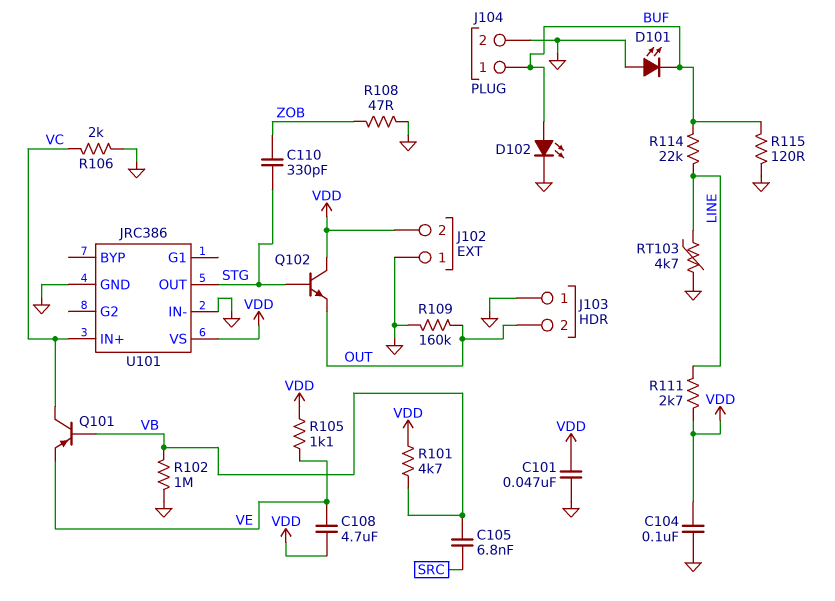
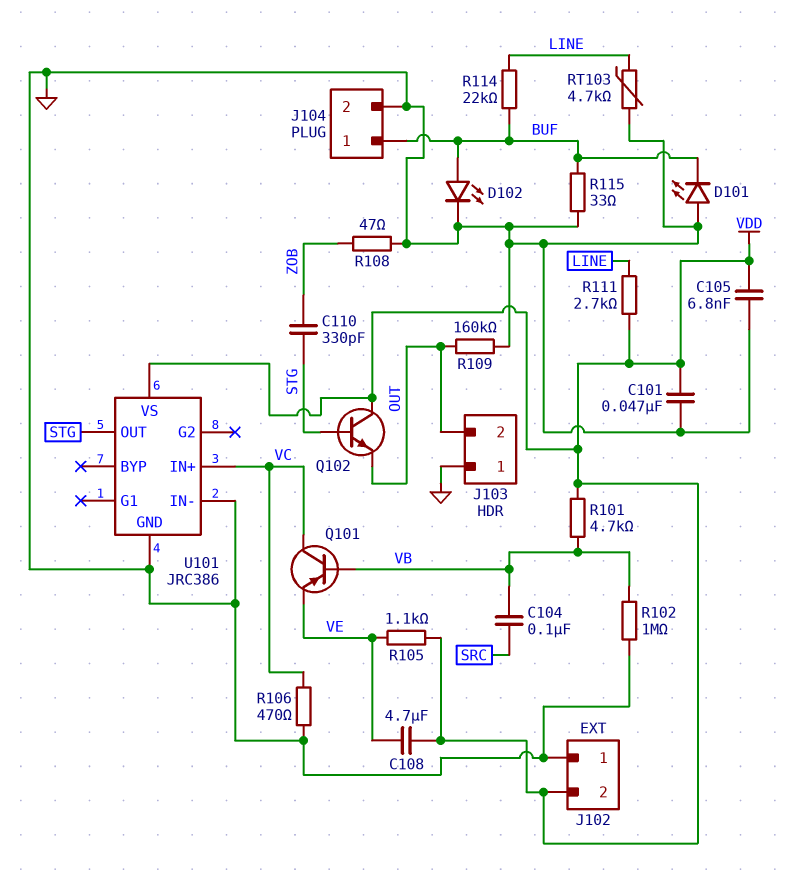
C104: 100nF (GND, VDD) -> 100nF (SRC, VB)
C105: 6.8nF (SRC, VB) -> 6.8nF (GND, VDD)
R106: 2k (GND, VC) -> 470 (GND, VC)
R115: 120 (BUF, GND) -> 33 (BUF, GND)

